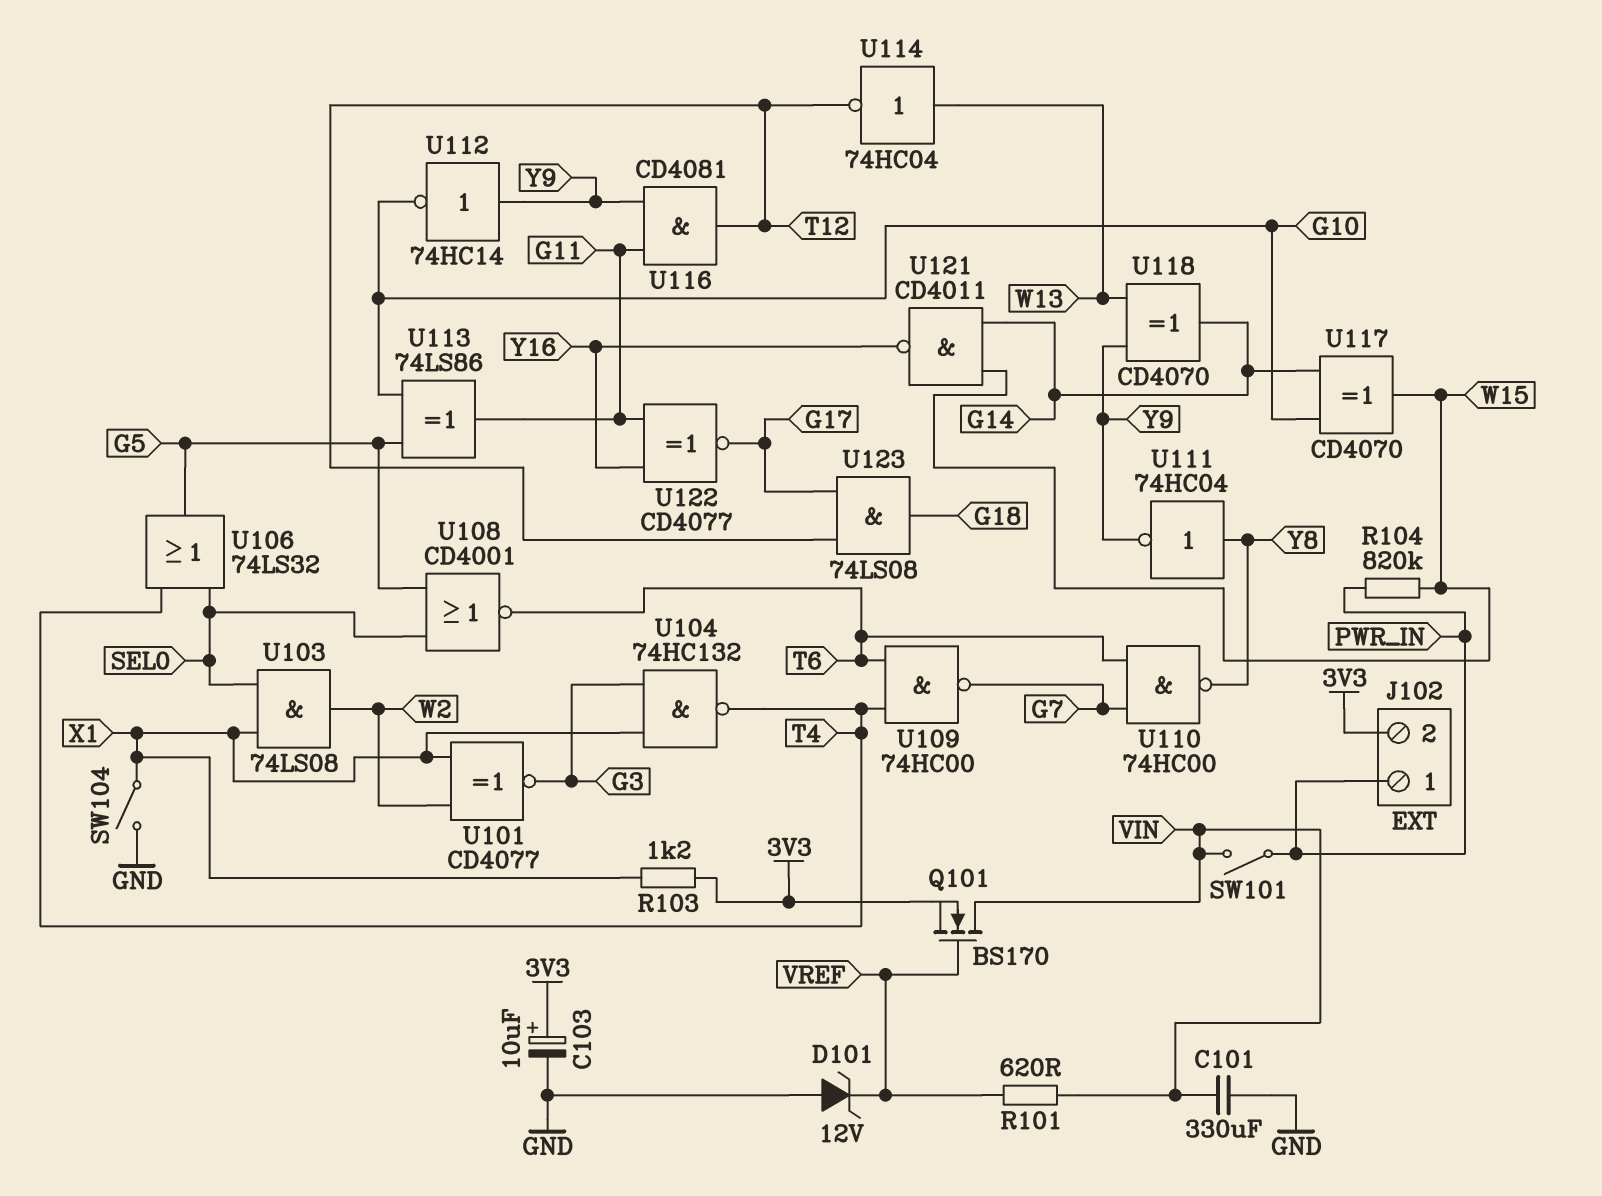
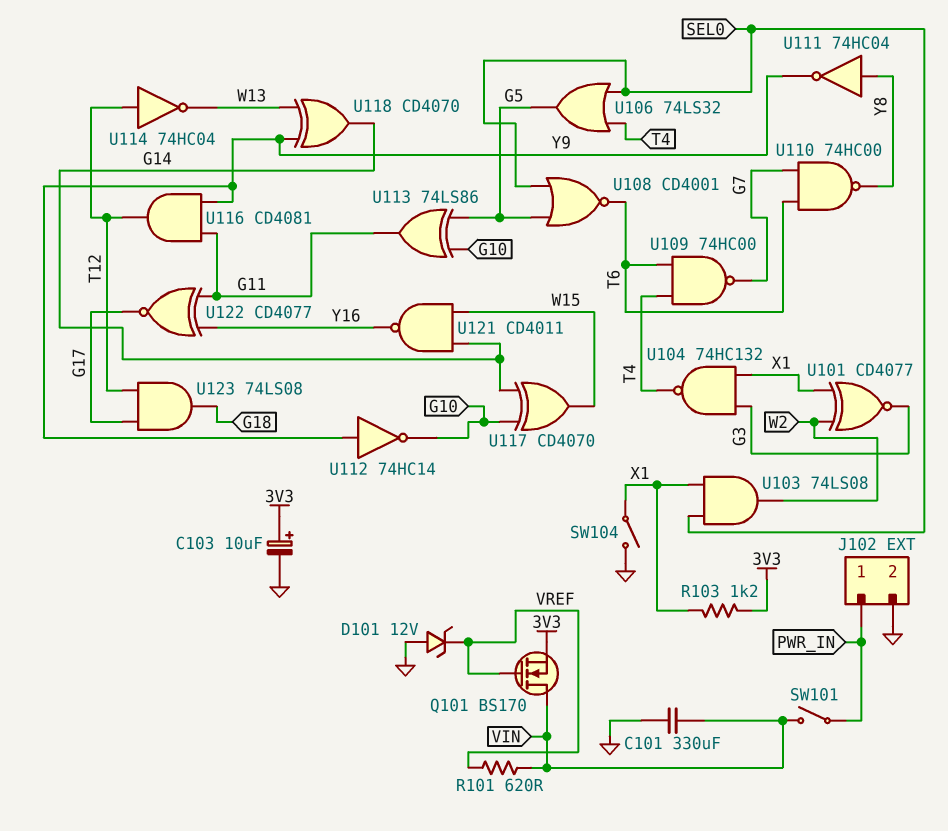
J102 pin 2: 3V3 -> GND
R104: 820k (PWR_IN, W15) -> none
U114: NOT 74HC04 (in W13, out T12) -> NOT 74HC04 (in T12, out W13)

